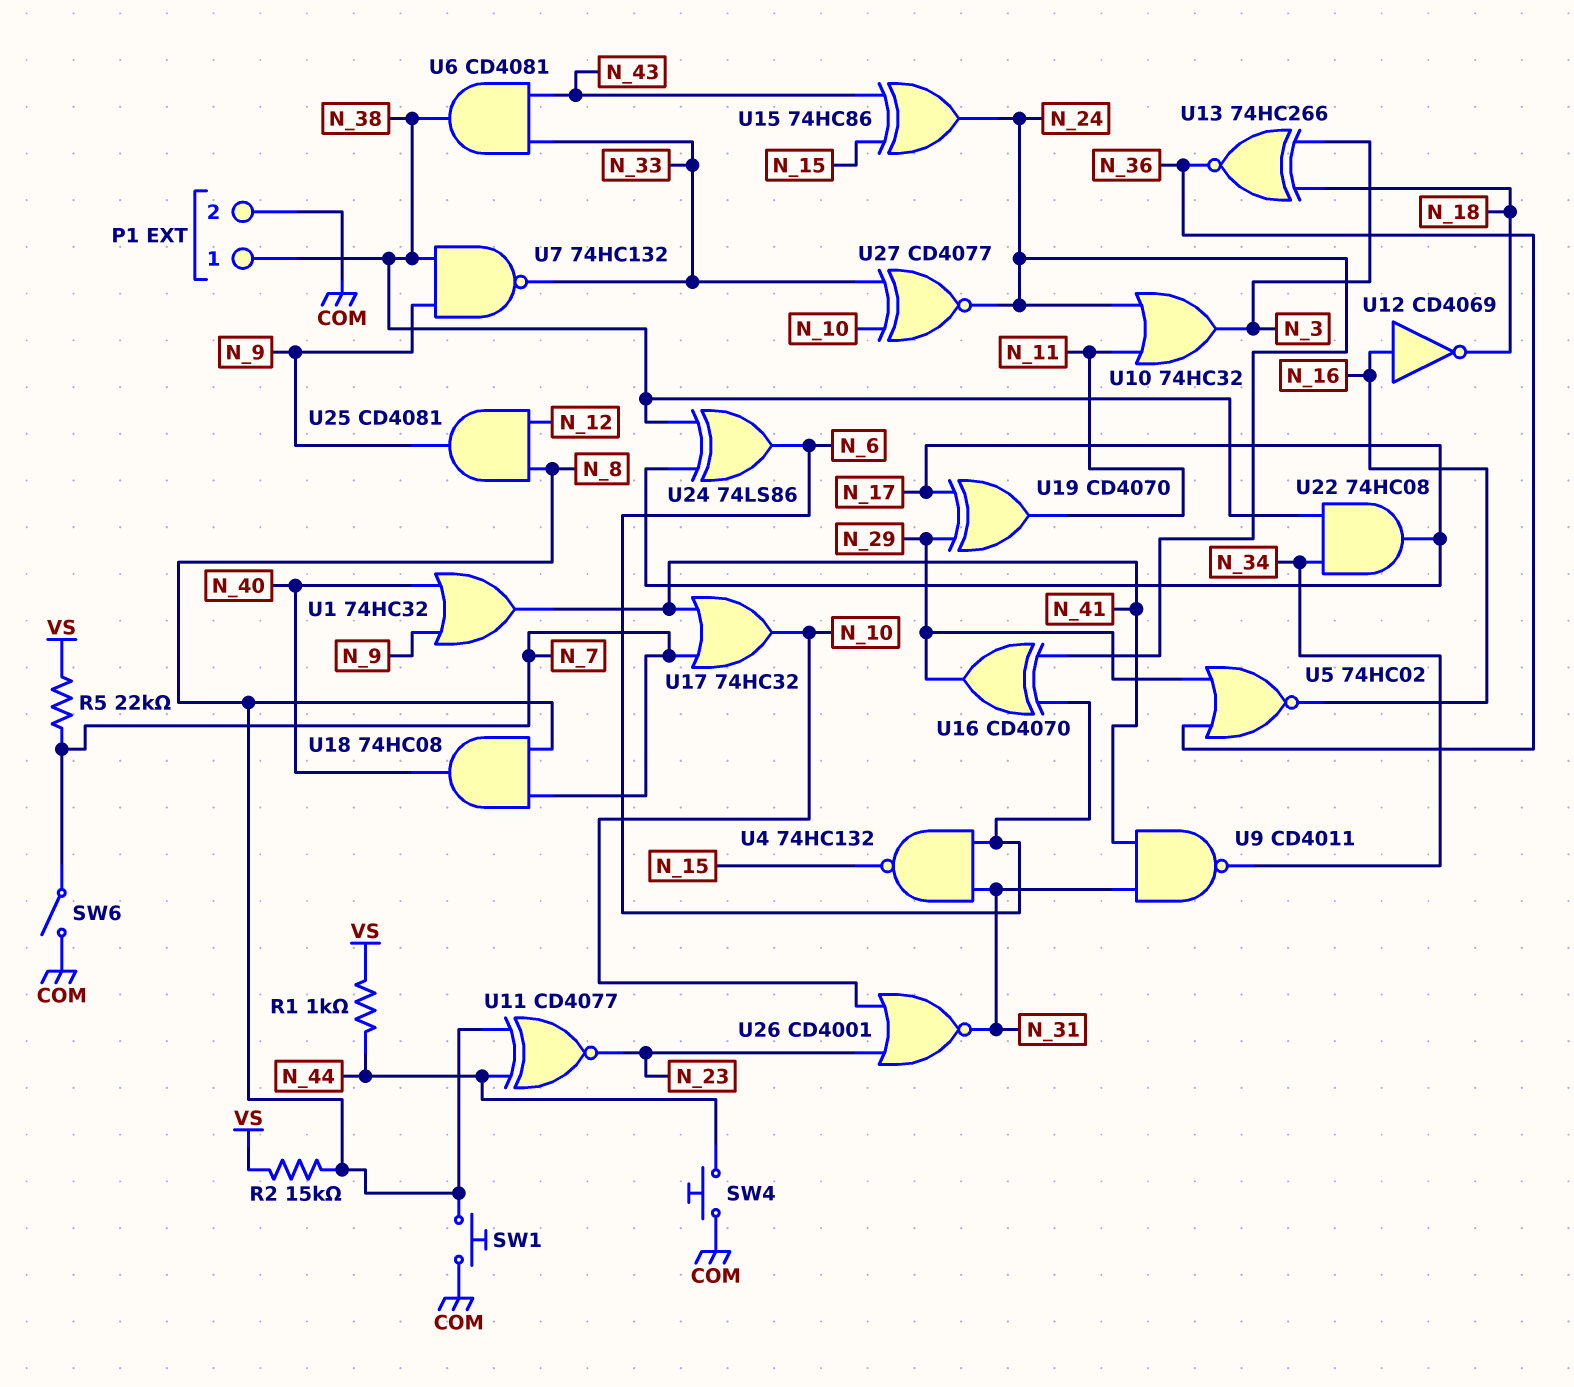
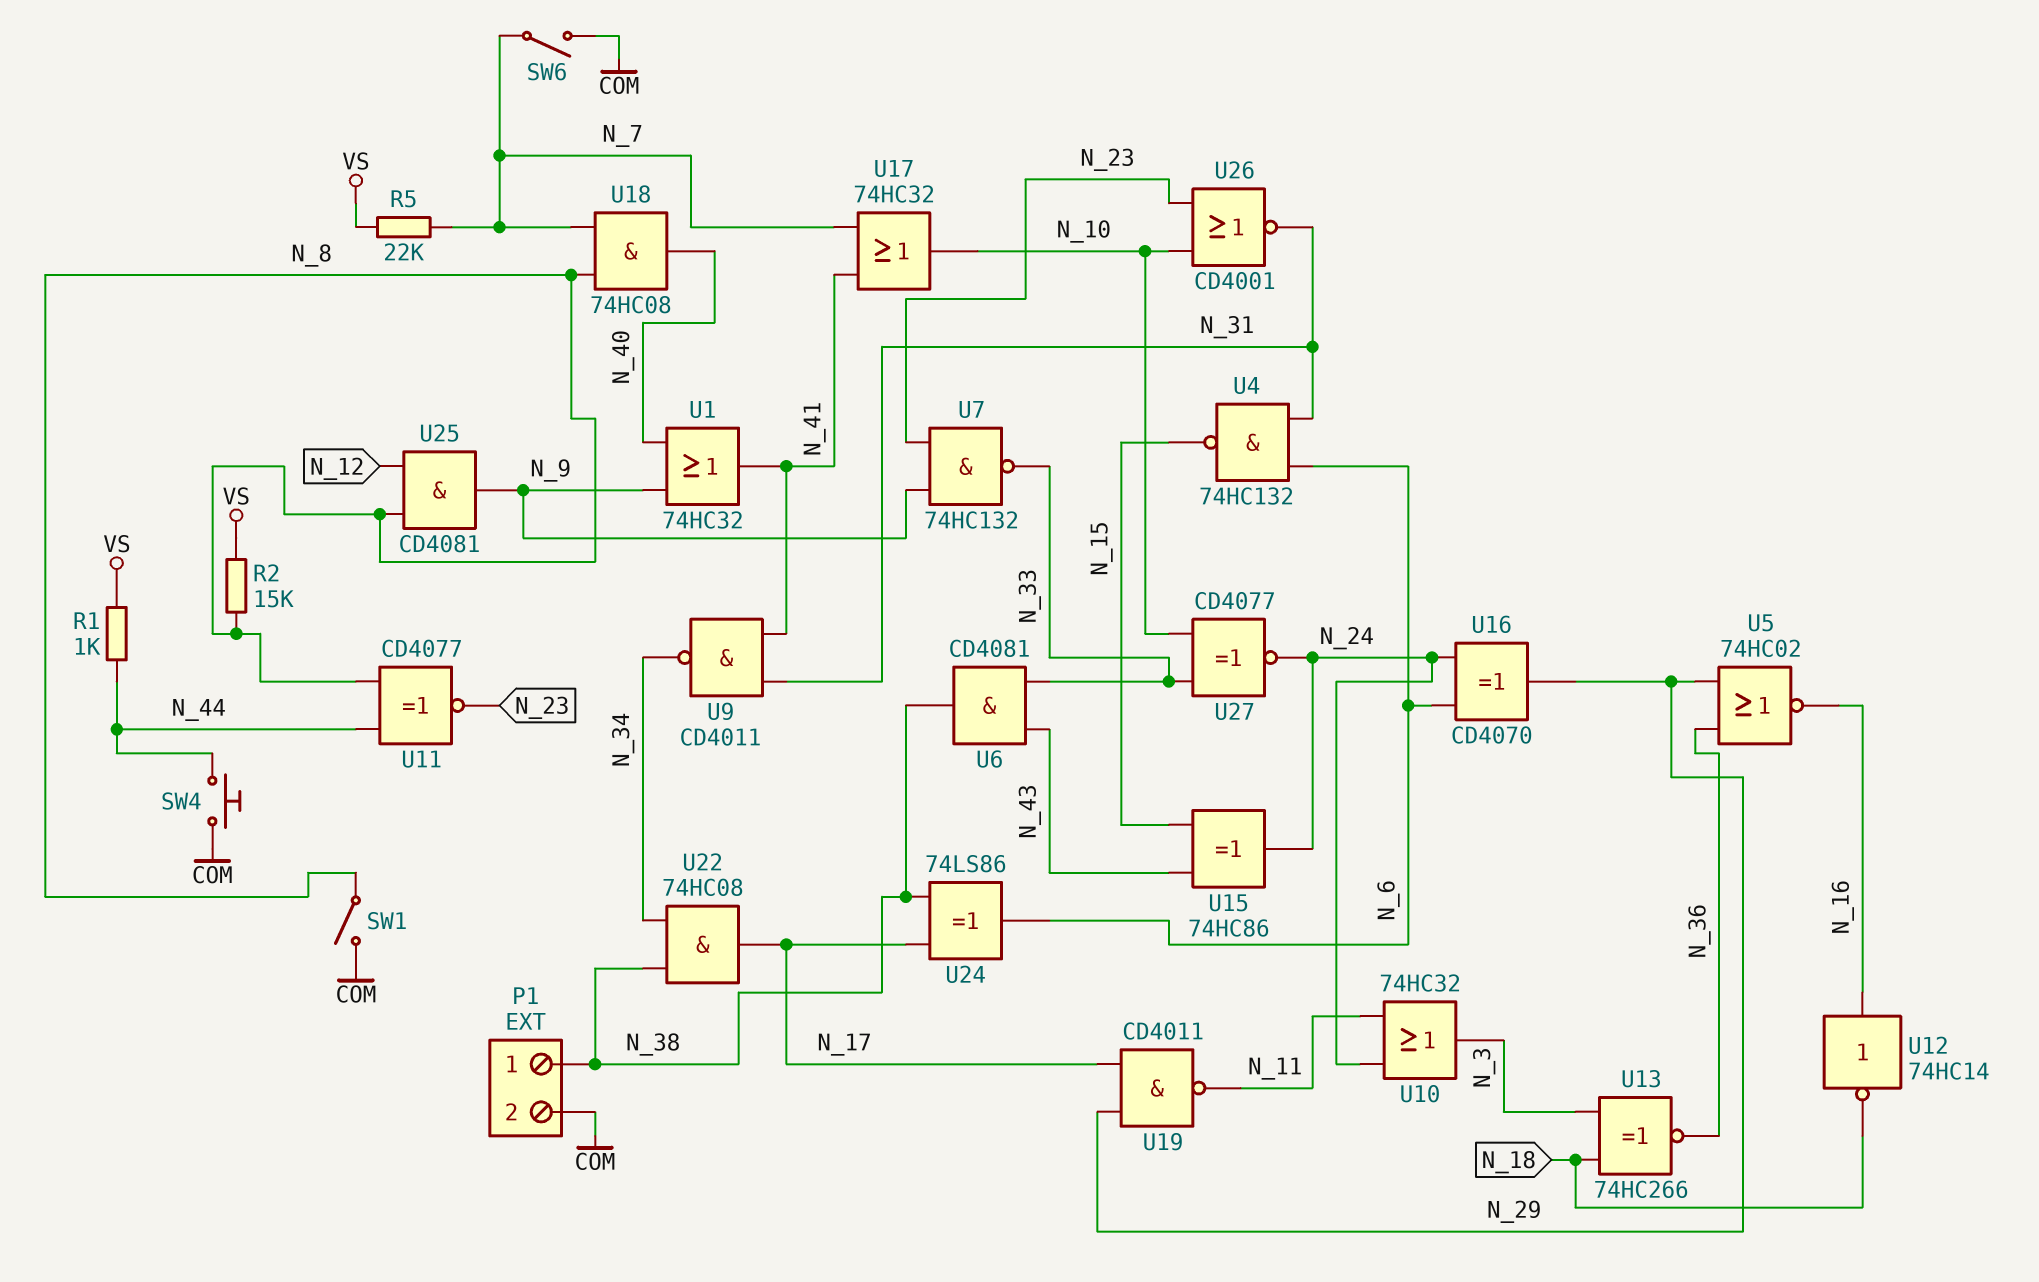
SW1: button (COM, N_8) -> switch (COM, N_8)
U7: NAND 74HC132 (in N_9, in N_38, out N_33) -> NAND 74HC132 (in N_9, in N_23, out N_33)
U12: NOT CD4069 (in N_16, out N_18) -> NOT 74HC14 (in N_16, out N_18)
U19: XOR CD4070 (in N_17, in N_29, out N_11) -> NAND CD4011 (in N_17, in N_29, out N_11)

